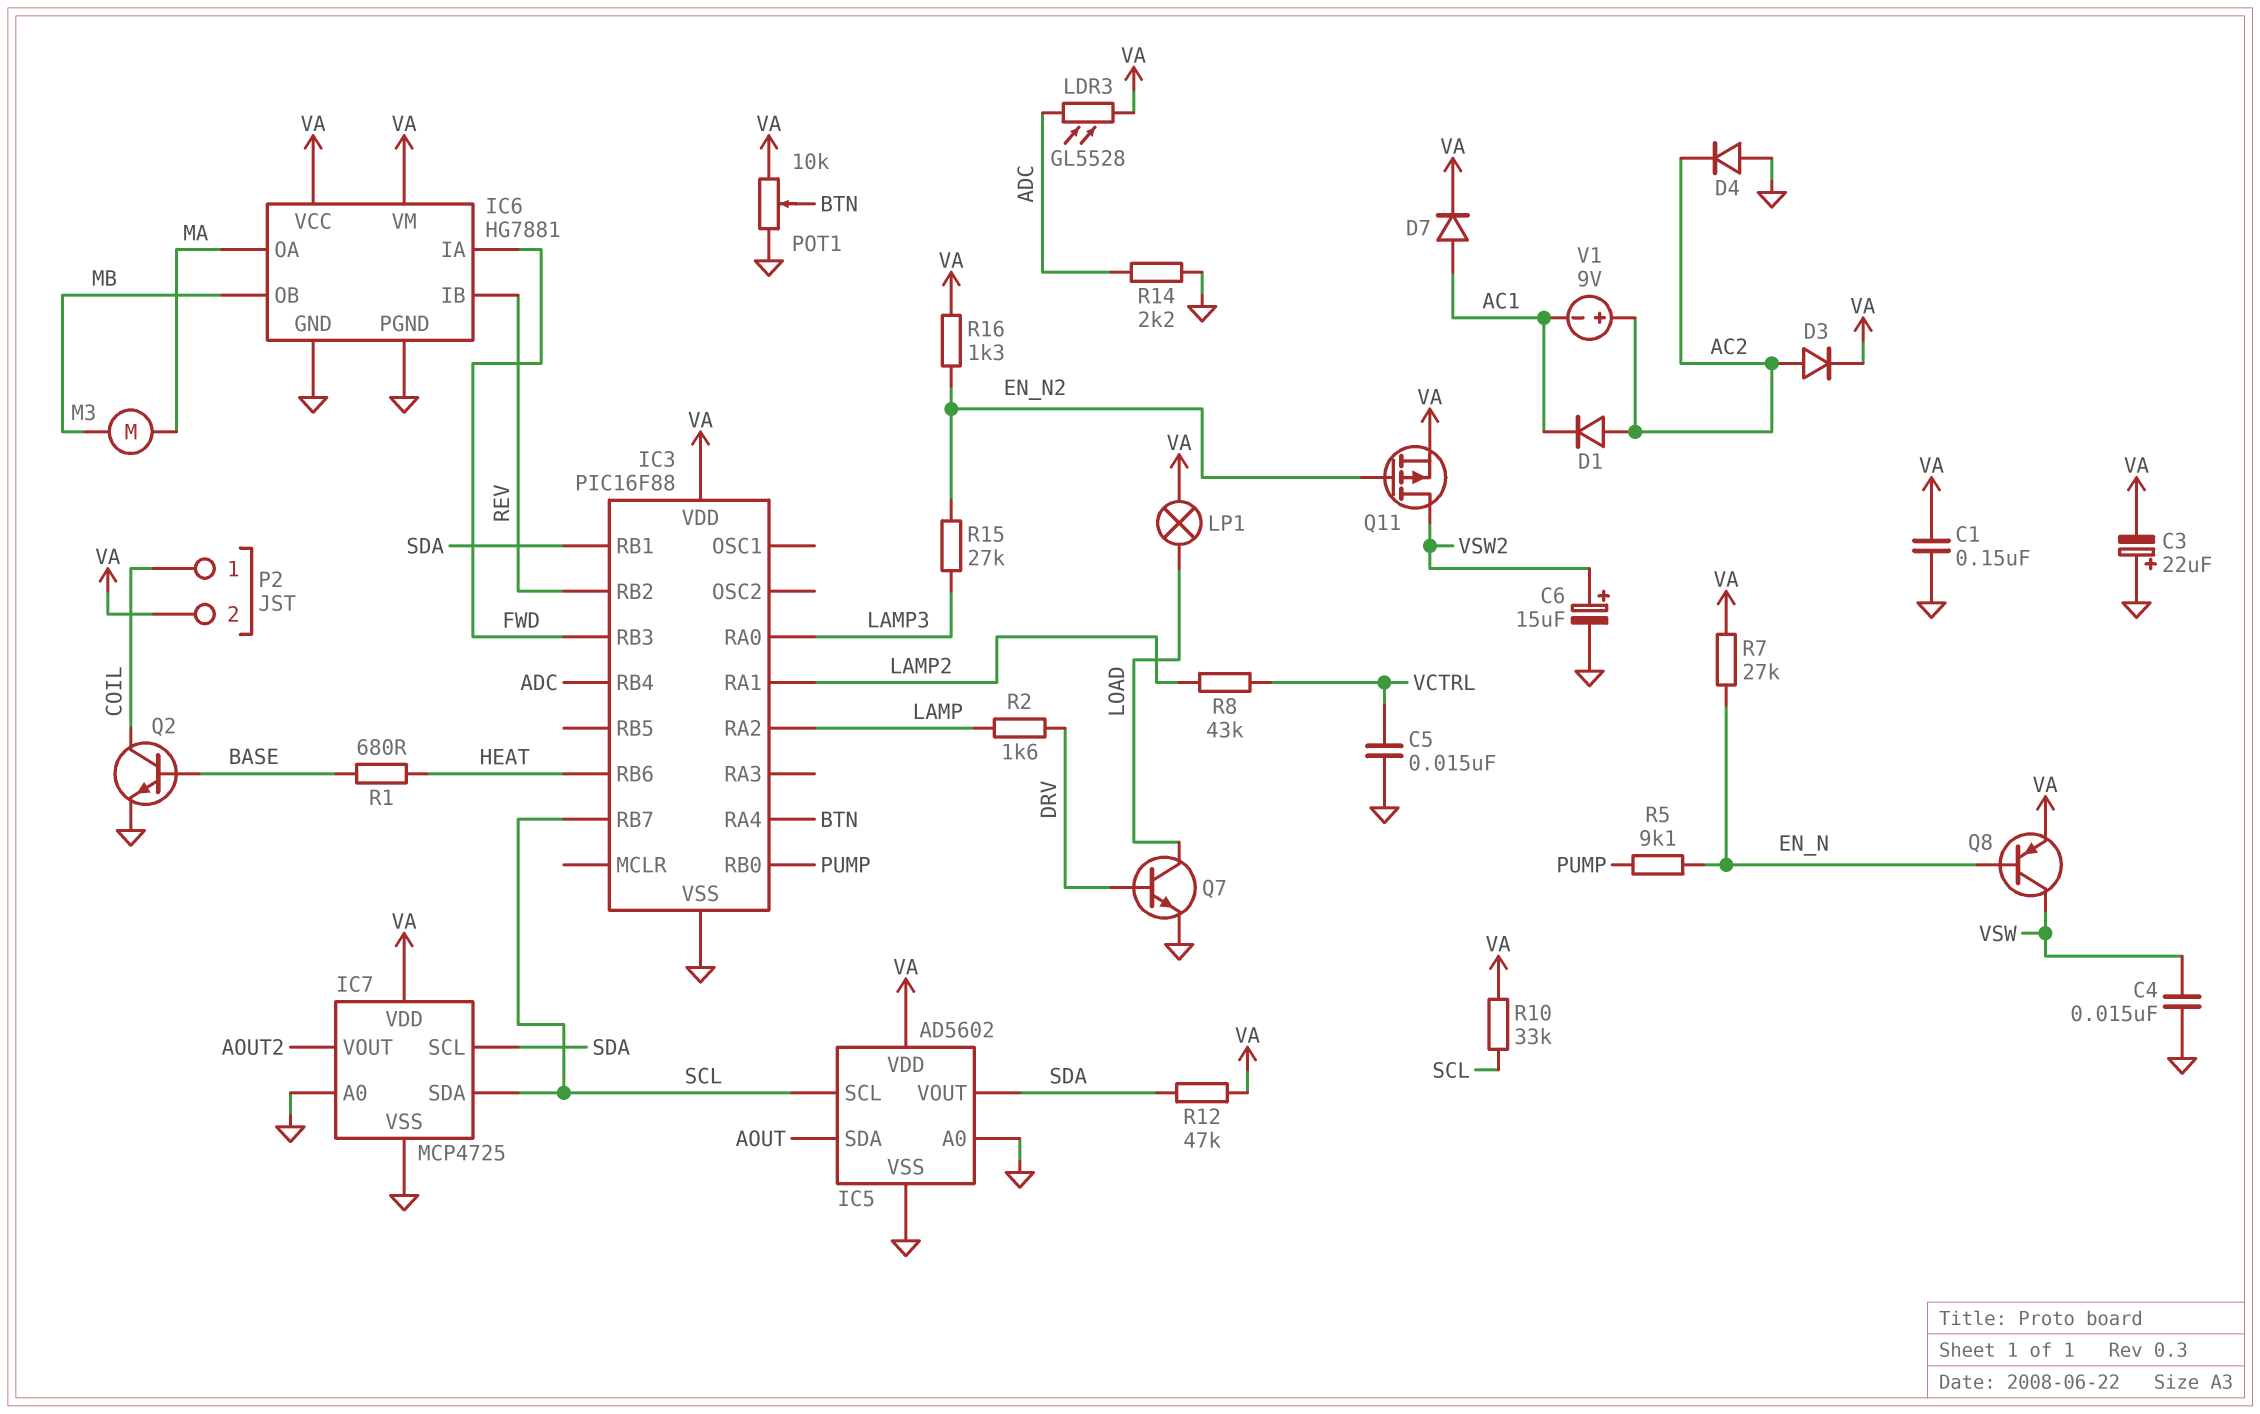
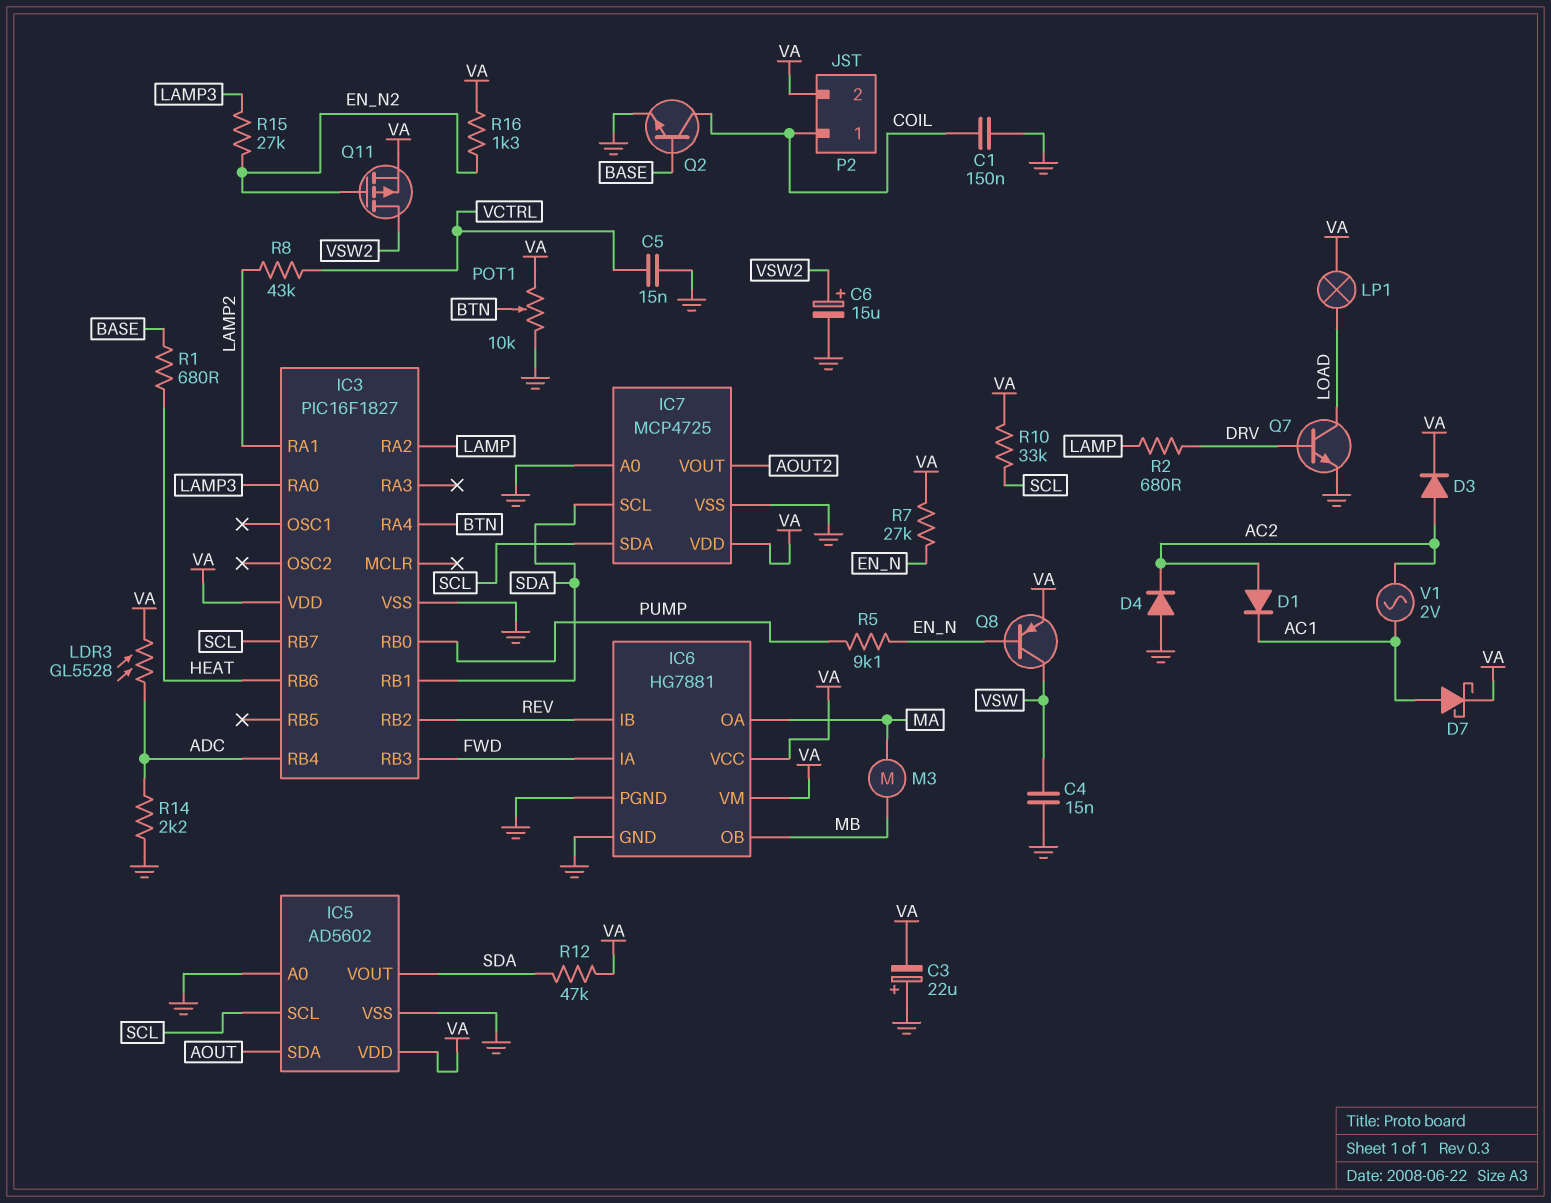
C1: 150nF (GND, VA) -> 150nF (COIL, GND)
D7: diode (A AC1, K VA) -> schottky (A AC1, K VA)
IC3: PIC16F88 -> PIC16F1827
R2: 1.6k (DRV, LAMP) -> 680 (DRV, LAMP)
V1: 9V (plus AC2, minus AC1) -> AC 2V (AC1, AC2)

